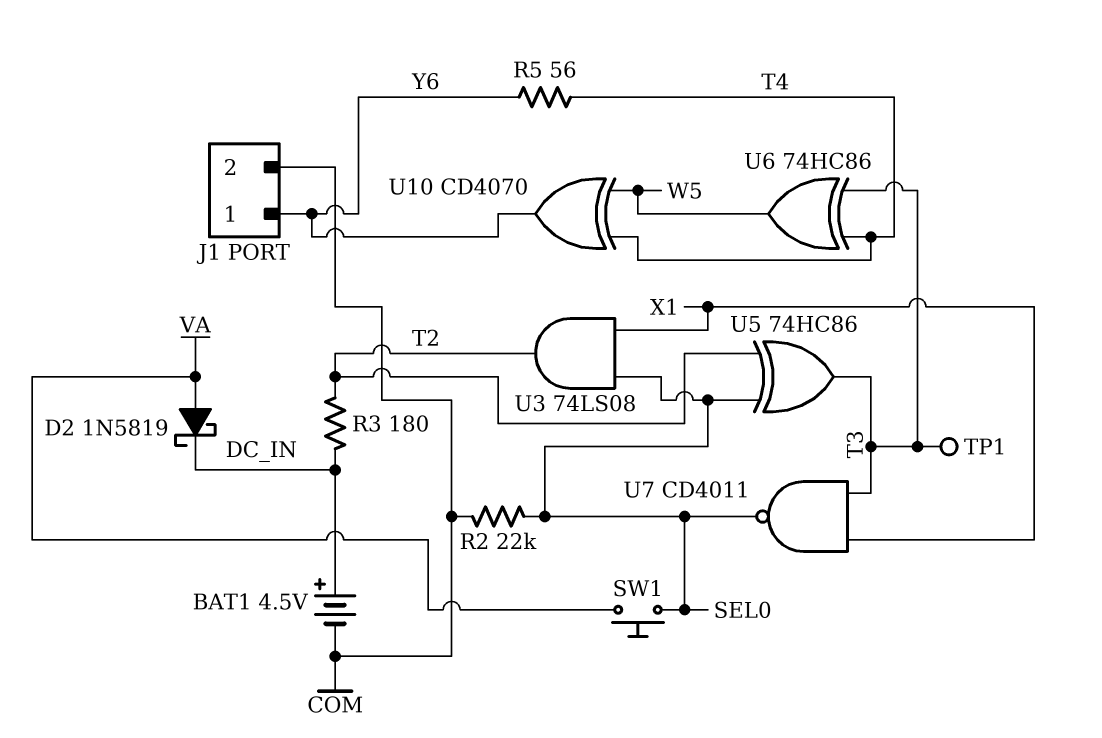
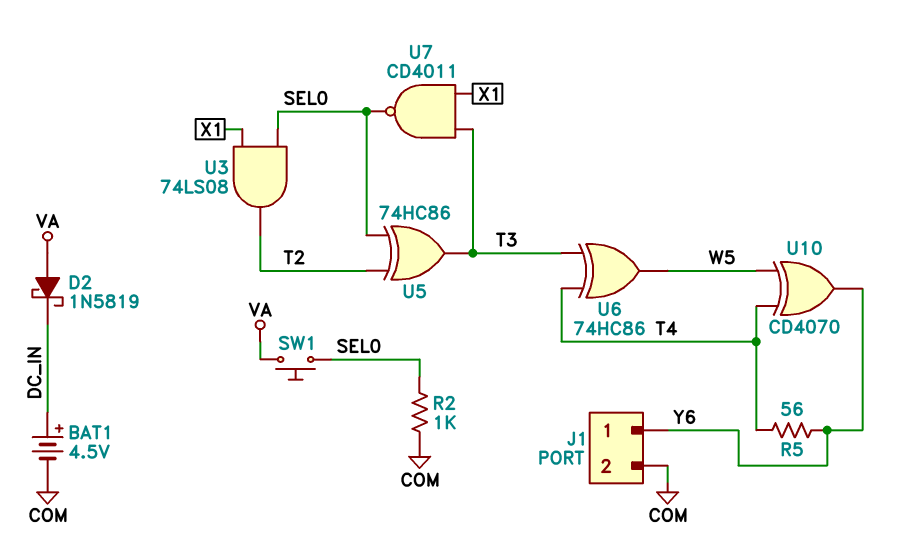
R2: 22k (COM, SEL0) -> 1k (COM, SEL0)
R3: 180 (DC_IN, T2) -> none
TP1: test point (T3) -> none

